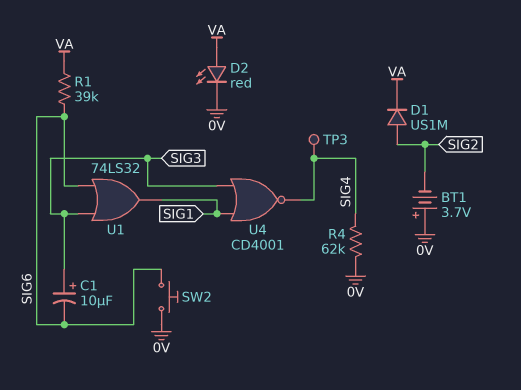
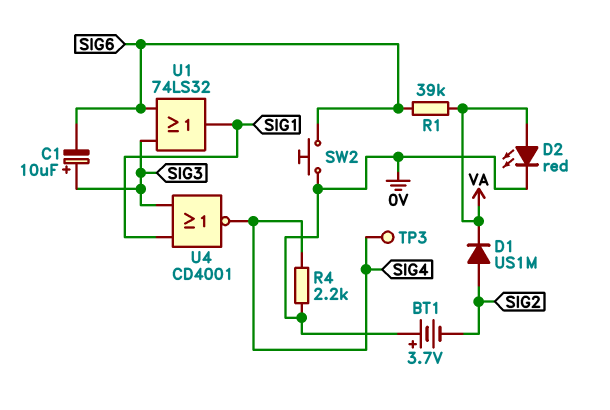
R4: 62k (0V, SIG4) -> 2.2k (0V, SIG4)

